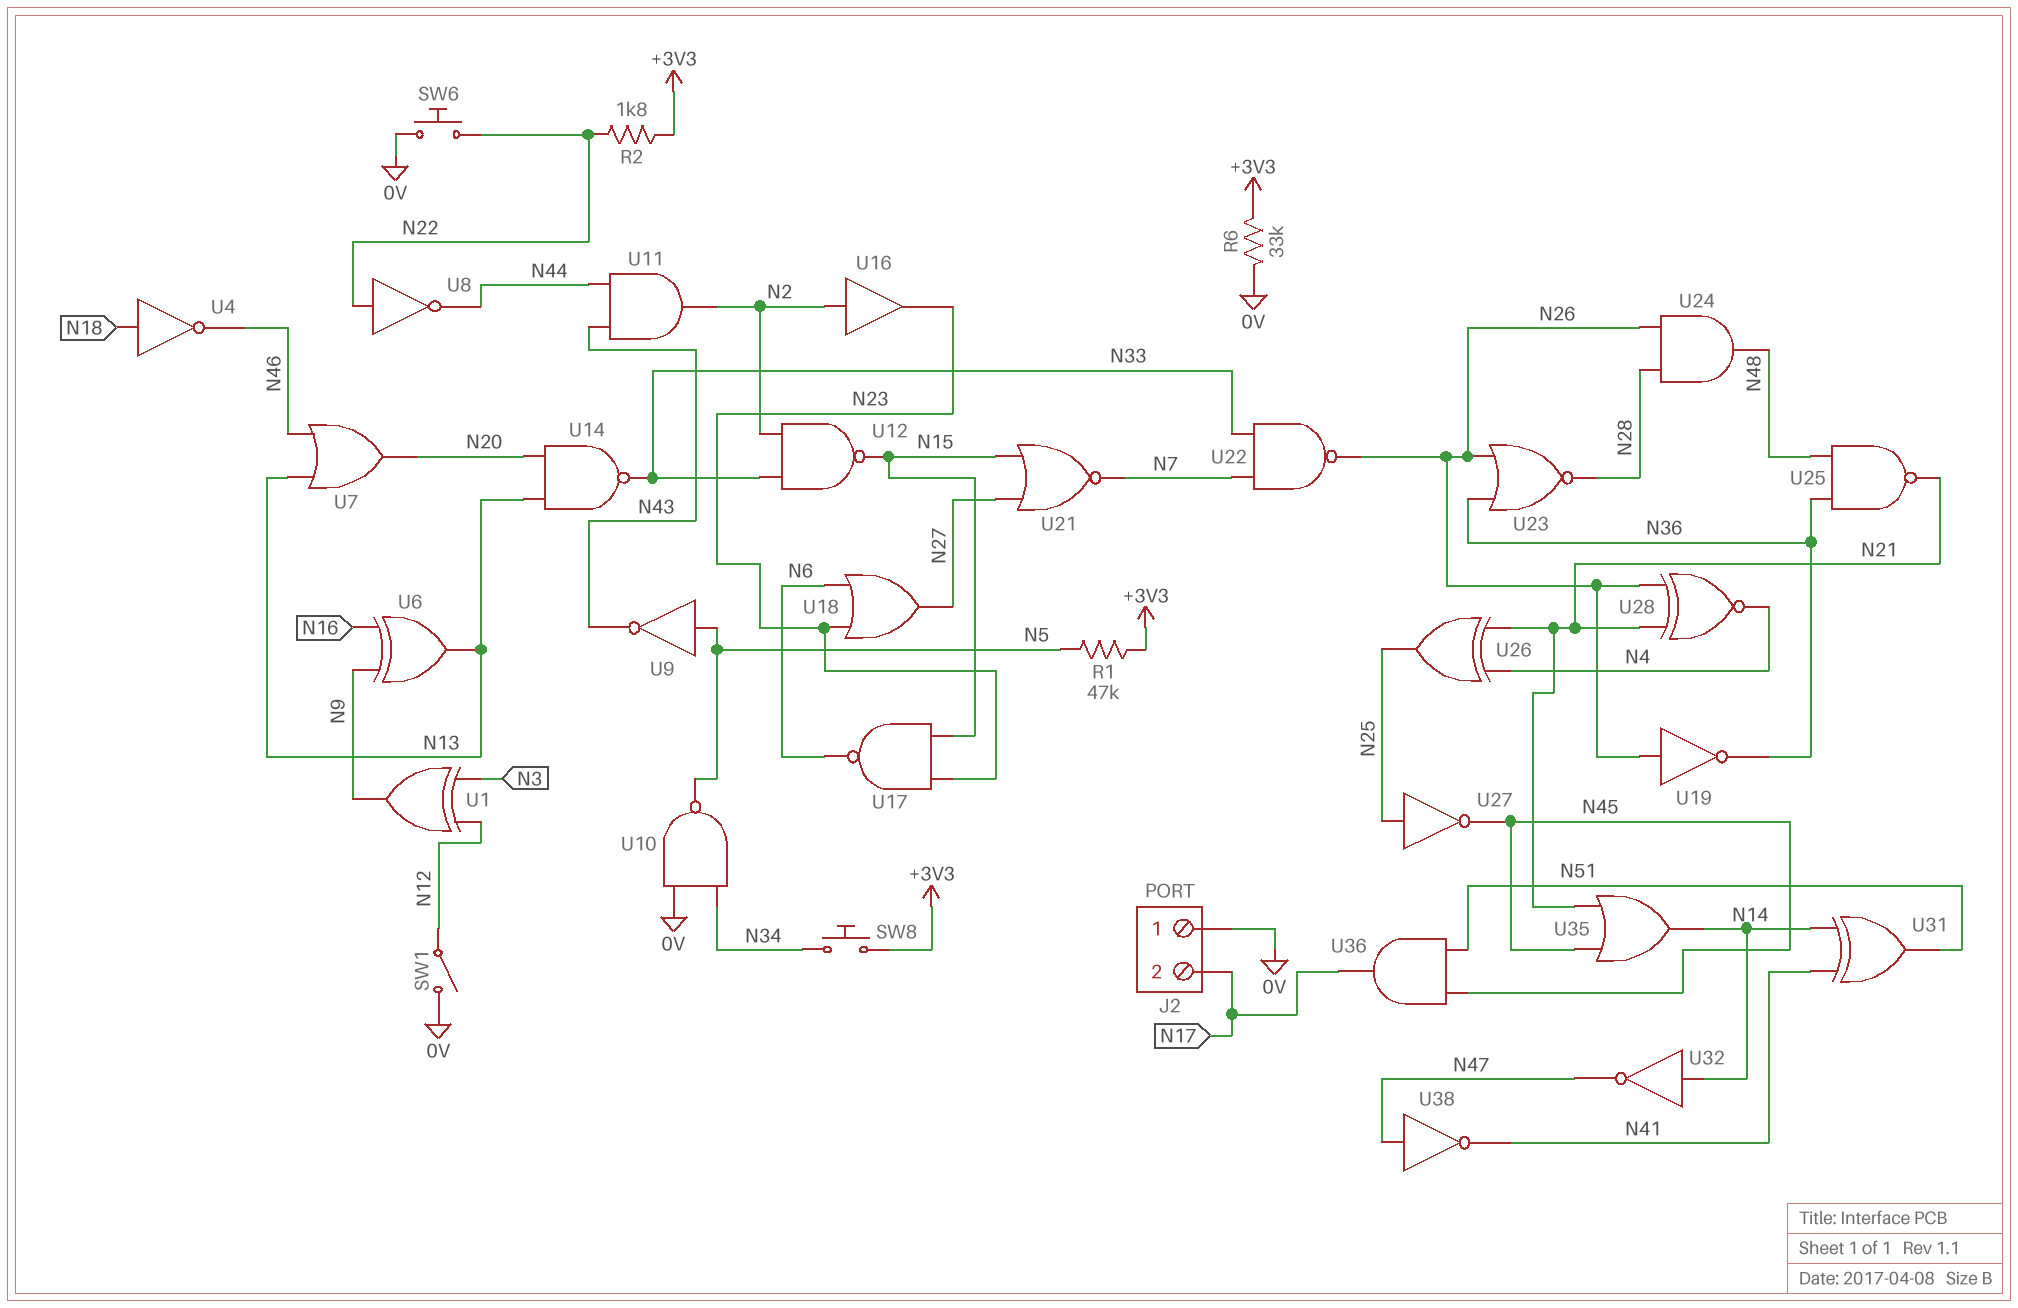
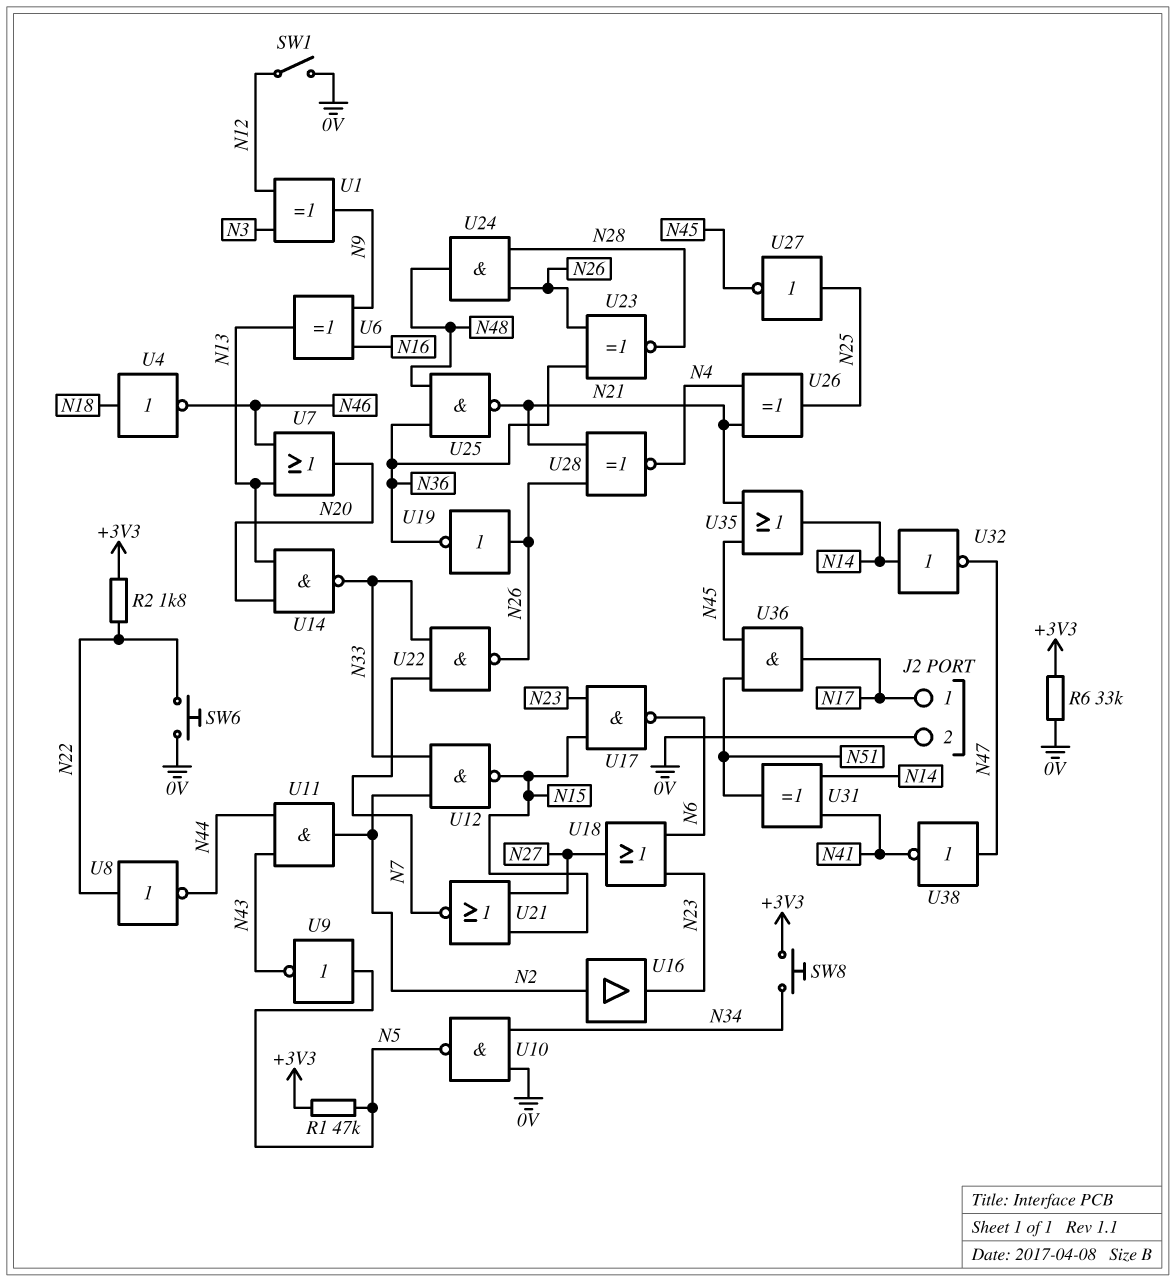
J2 pin 1: 0V -> N17
J2 pin 2: N17 -> 0V
U23: NOR (in N26, in N36, out N28) -> XNOR (in N26, in N36, out N28)

